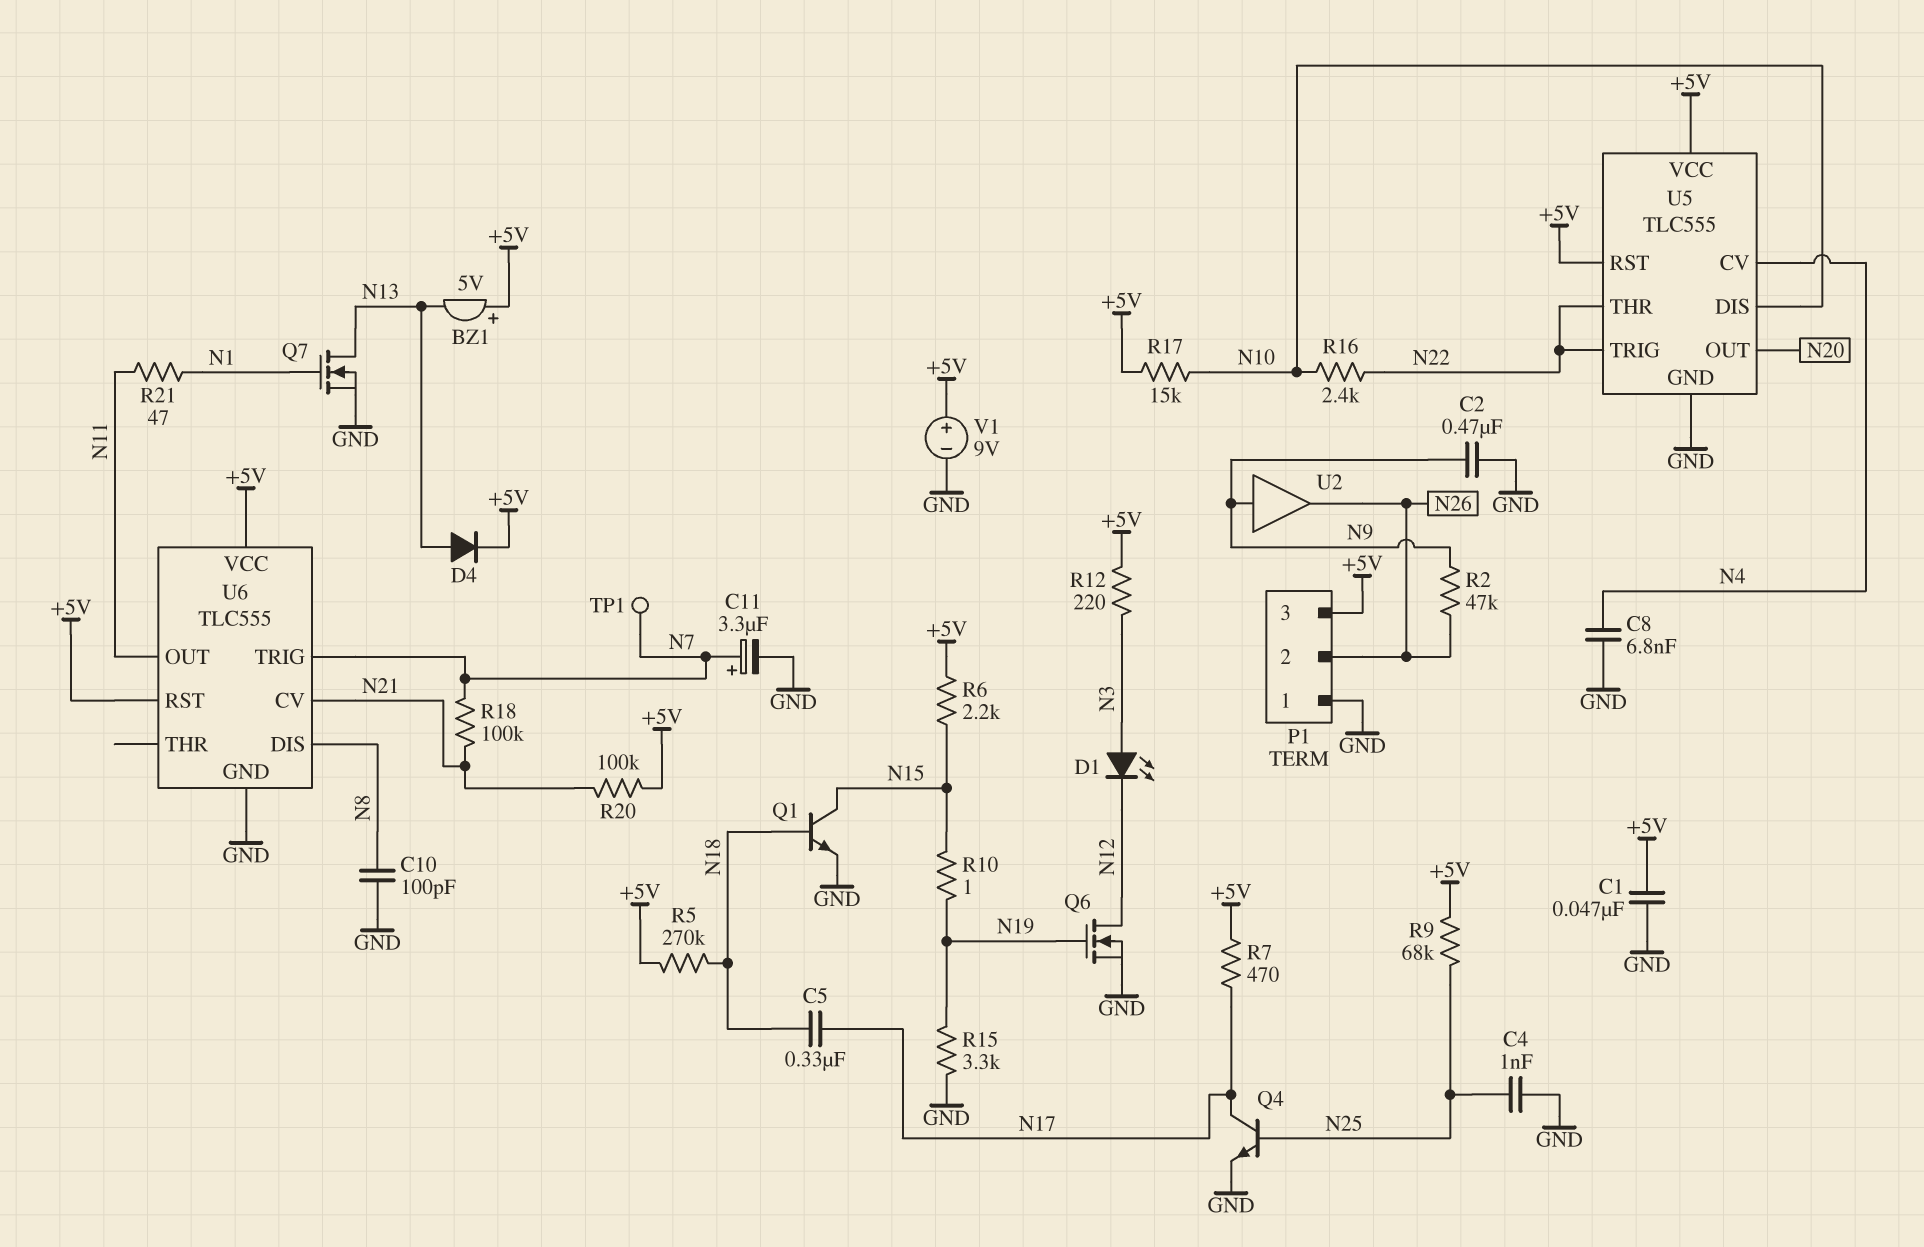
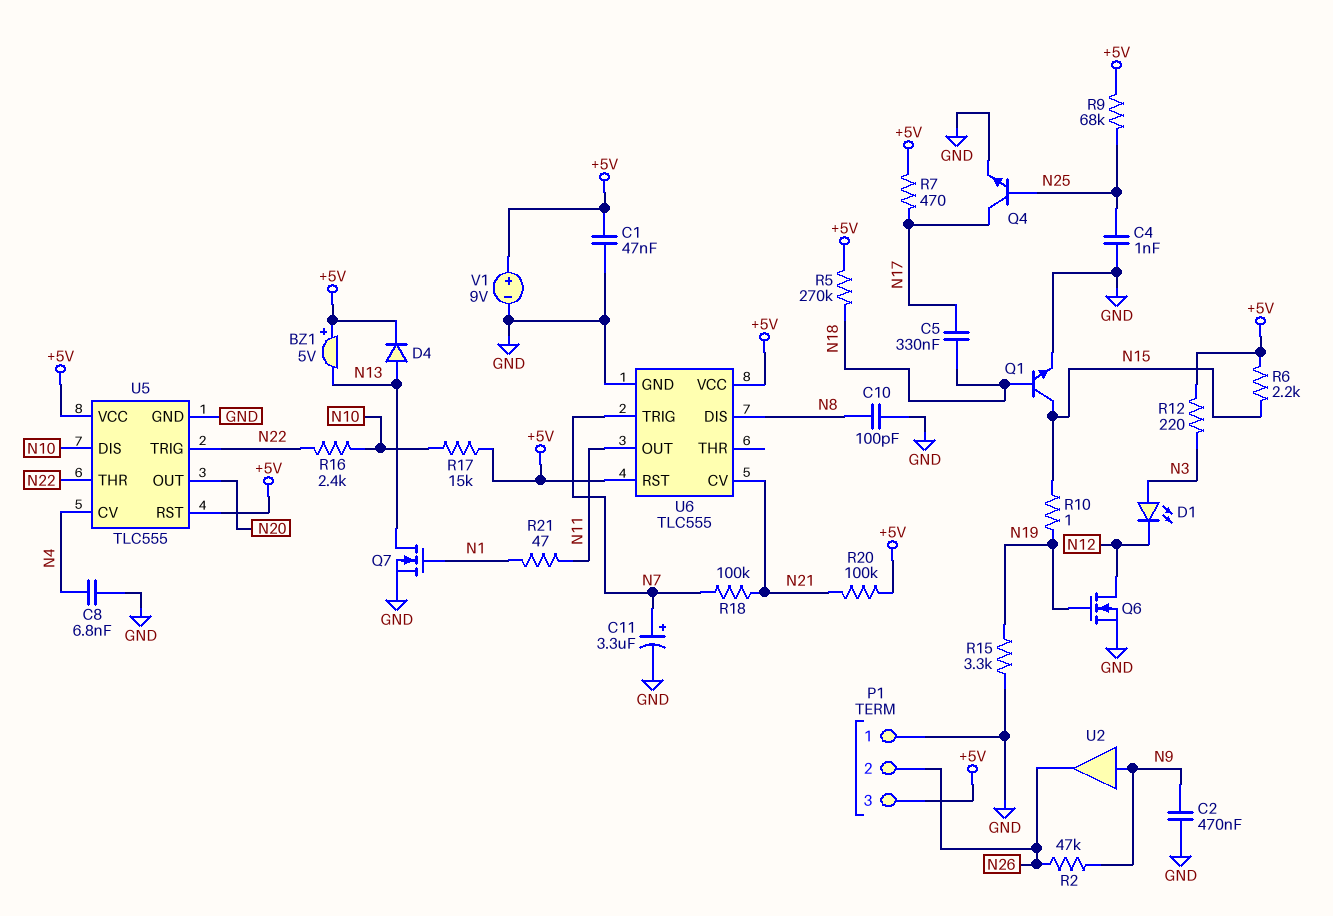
TP1: test point (N7) -> none

